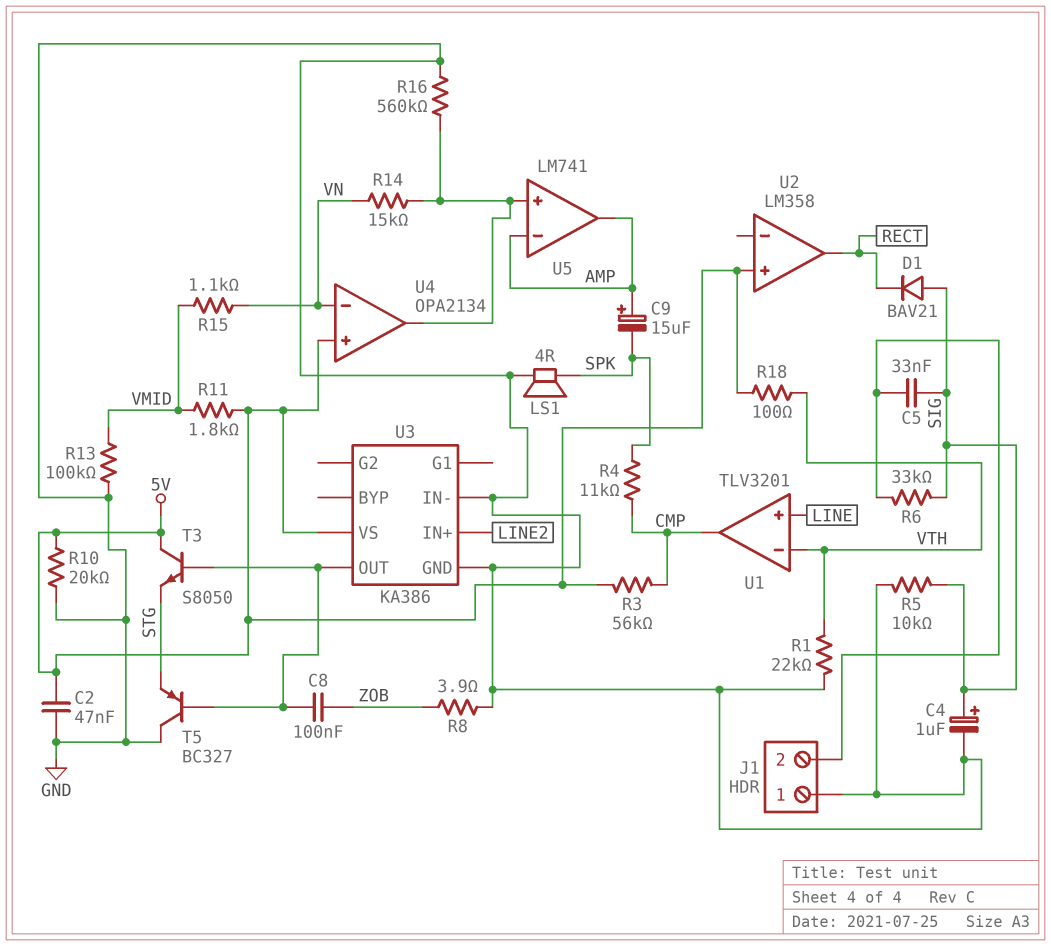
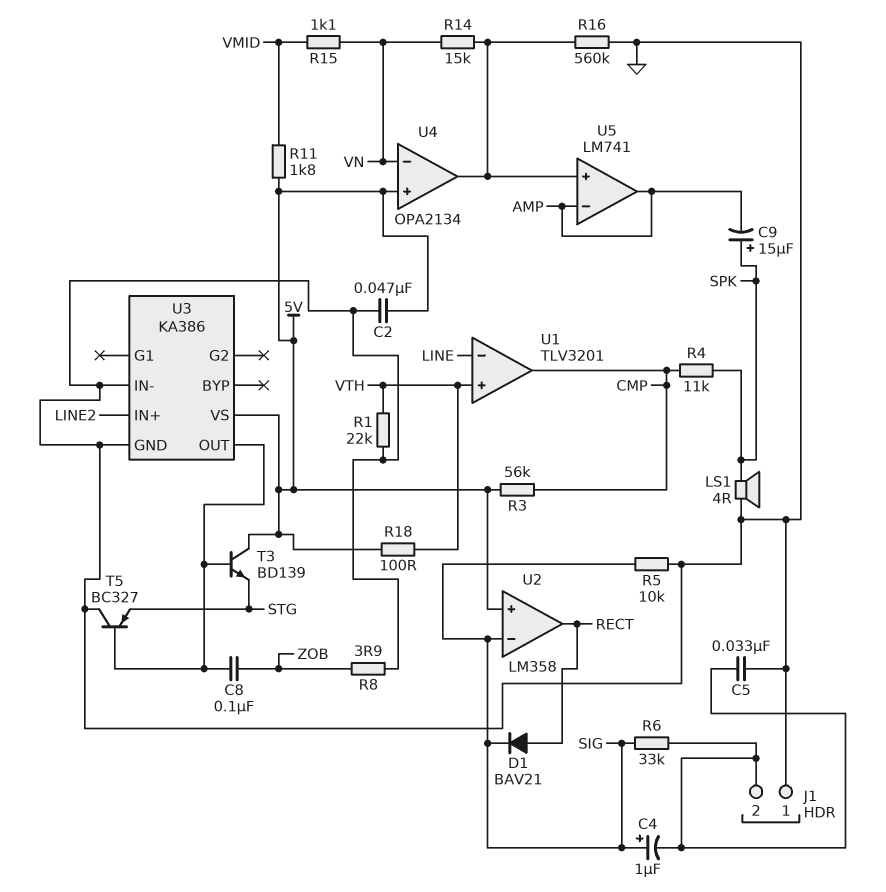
C4: 1uF (plus SIG, minus GND) -> 1uF (plus SIG, minus J1/2)
C5: 33nF (J1/2, SIG) -> 33nF (GND, J1/2)
C9: 15uF (plus AMP, minus SPK) -> 15uF (plus SPK, minus AMP)
D1: diode BAV21 (A SIG, K RECT) -> diode BAV21 (A RECT, K SIG)
R10: 20k (5V, GND) -> none
R13: 100k (GND, VMID) -> none
T3: NPN S8050 (B U3/OUT, C 5V, E STG) -> NPN BD139 (B U3/OUT, C 5V, E STG)
U1 pin in+: LINE -> VTH
U1 pin in-: VTH -> LINE
U2 pin in-: none -> SIG

